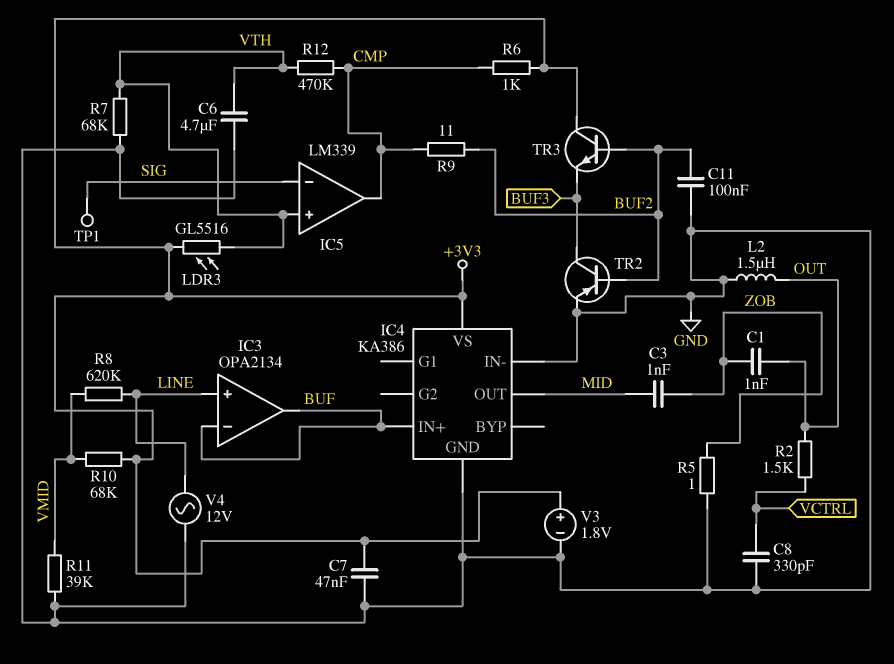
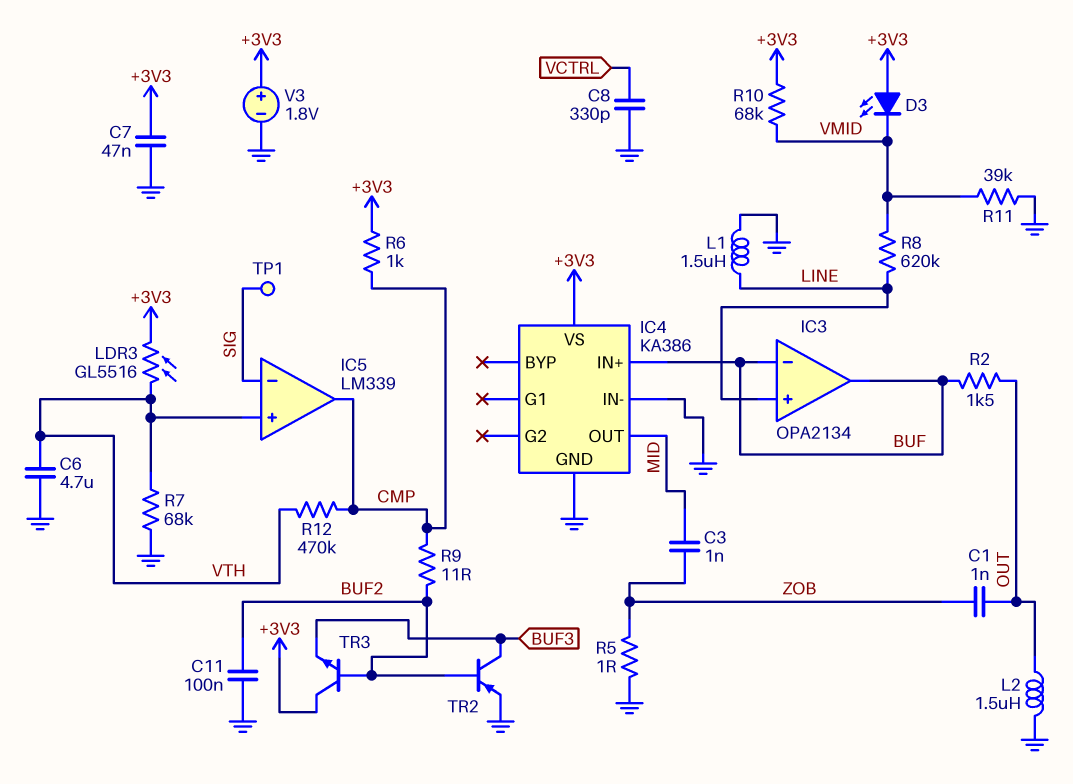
D3: none -> LED (A +3V3, K VMID)
L1: none -> 1.5uH (GND, LINE)
R2: 1.5k (OUT, VCTRL) -> 1.5k (BUF, OUT)
V4: AC 12V (GND, LINE) -> none

